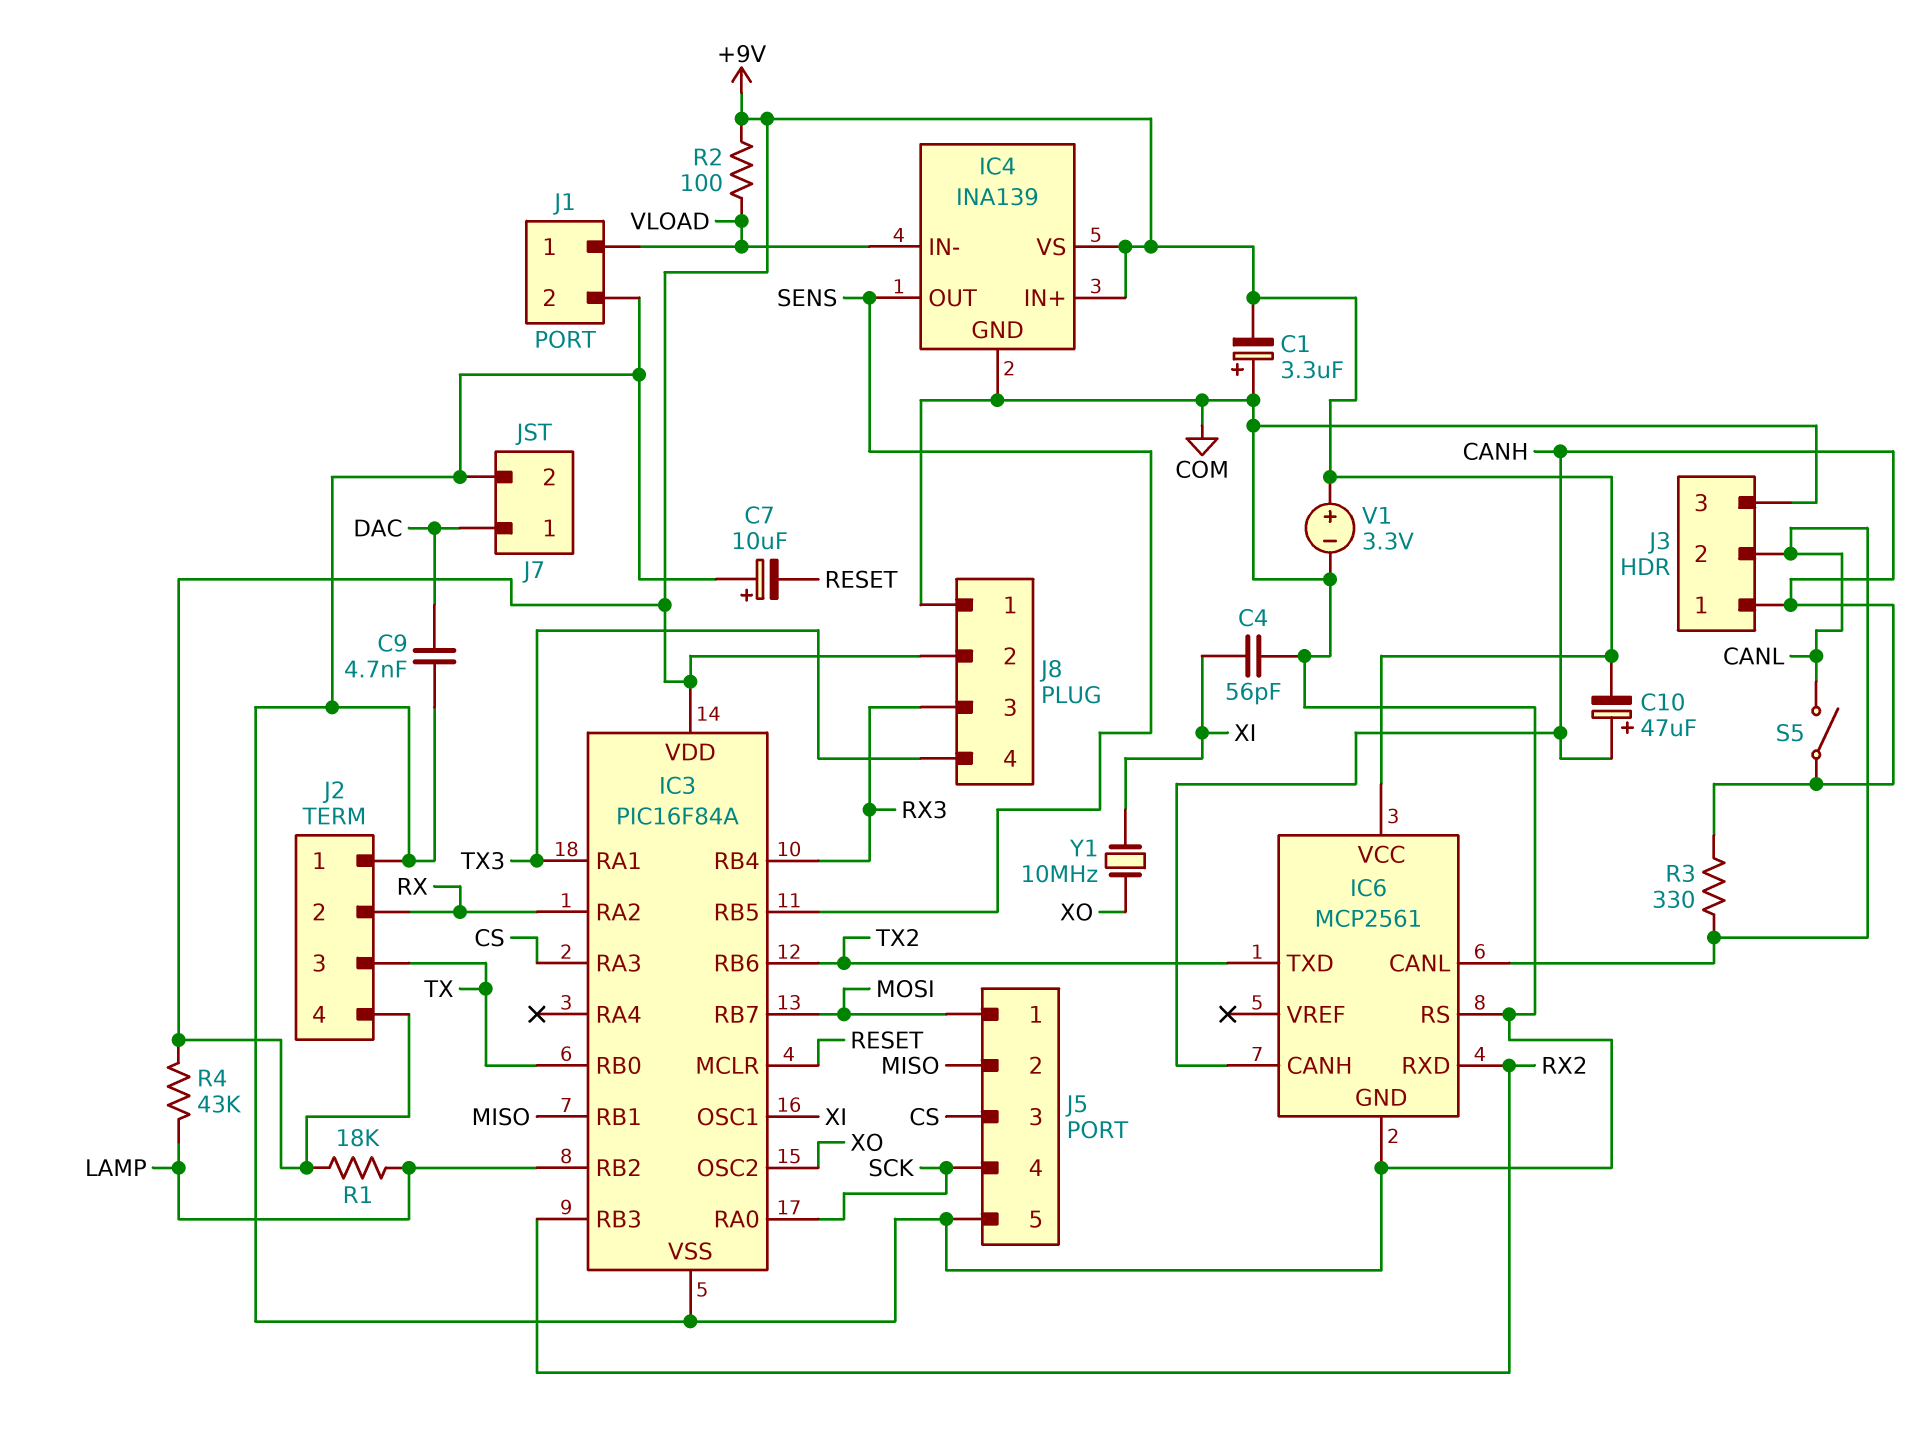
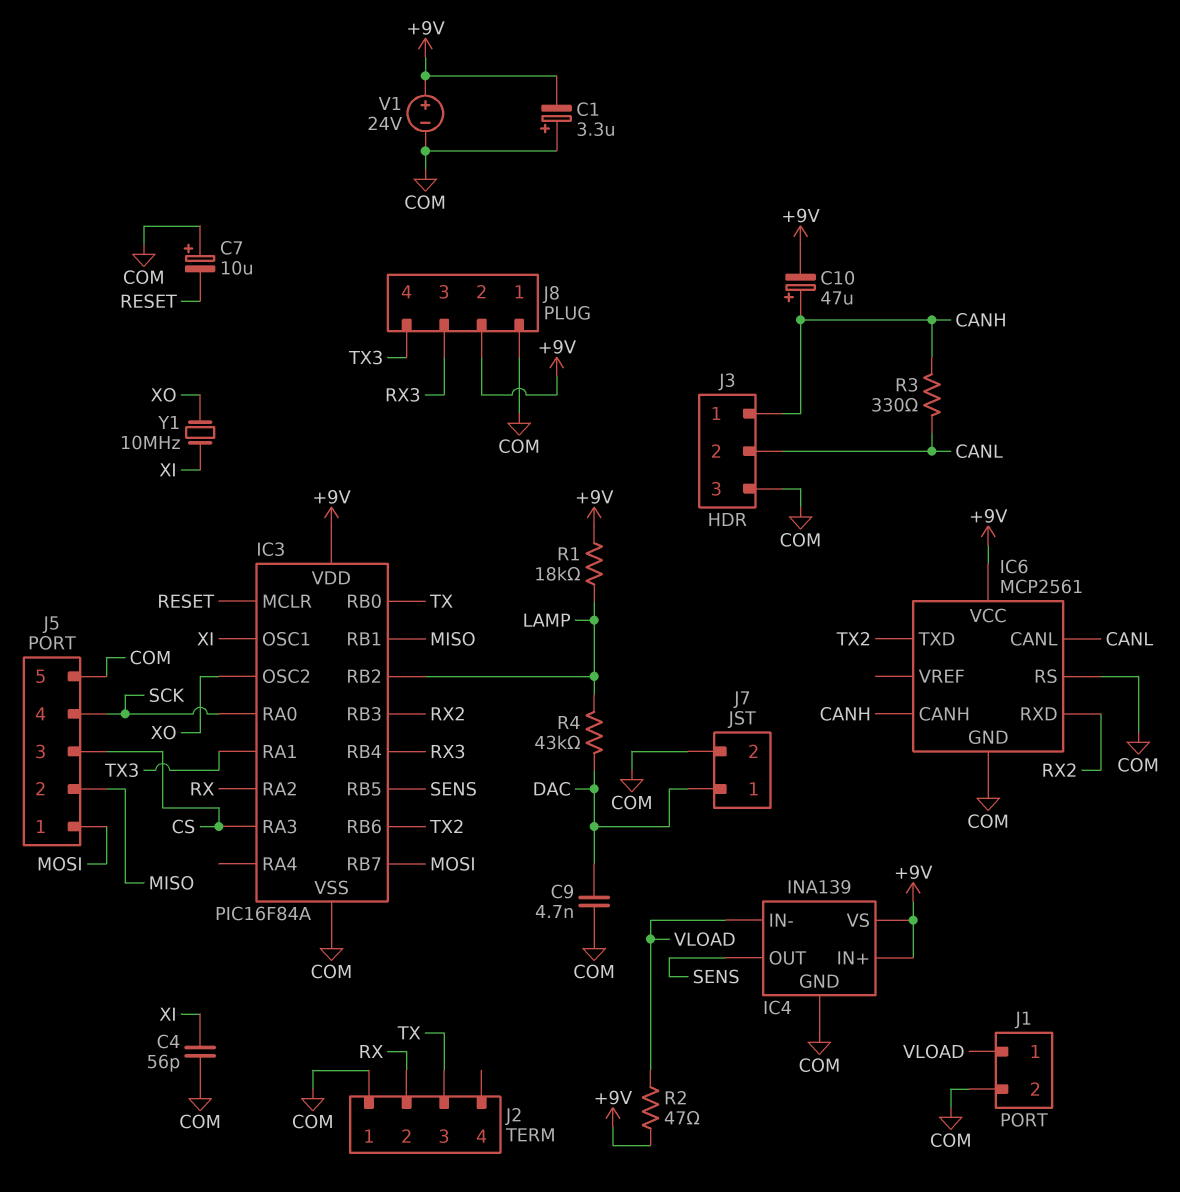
J2 pin 4: +9V -> none
R2: 100 (+9V, VLOAD) -> 47 (+9V, VLOAD)
R4: 43k (+9V, LAMP) -> 43k (DAC, LAMP)
S5: switch (CANH, CANL) -> none
V1: 3.3V (plus +9V, minus COM) -> 24V (plus +9V, minus COM)

